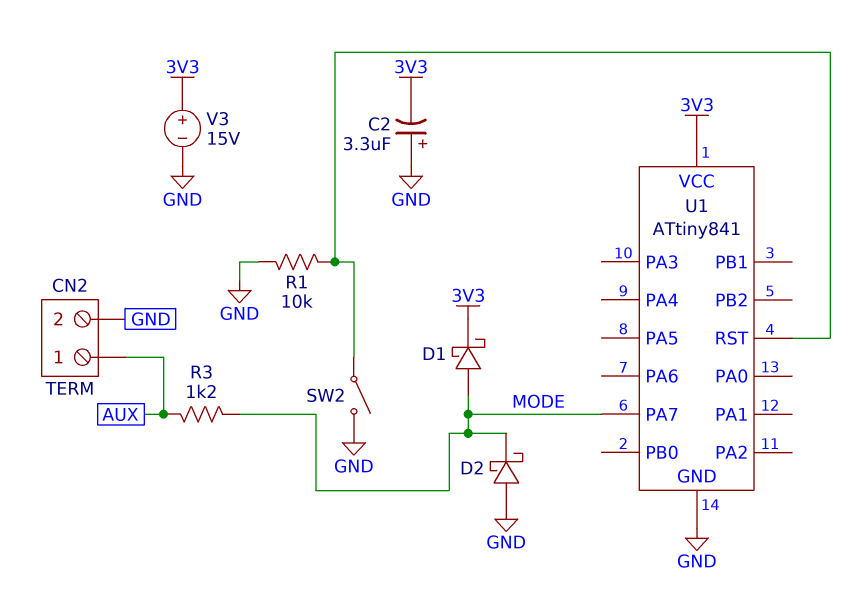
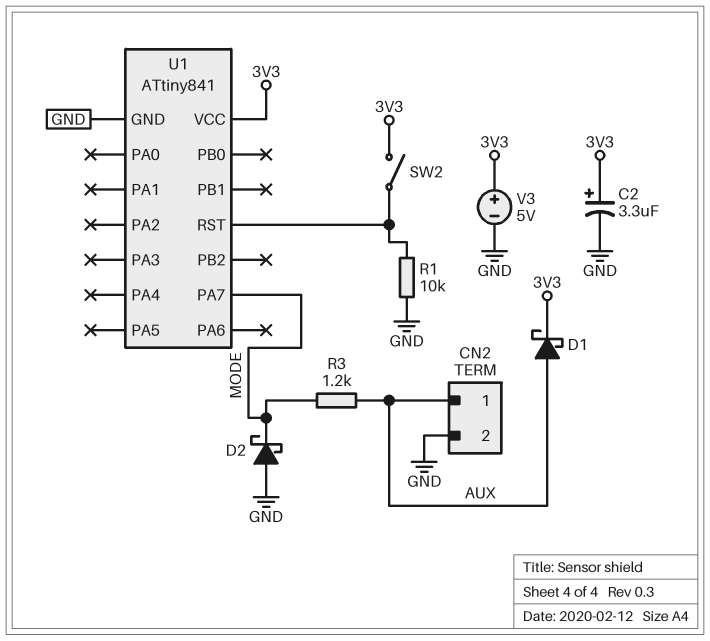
C2: 3.3uF (plus GND, minus 3V3) -> 3.3uF (plus 3V3, minus GND)
D1: schottky (A MODE, K 3V3) -> schottky (A AUX, K 3V3)
SW2: switch (GND, U1/RST) -> switch (3V3, U1/RST)
V3: 15V (plus 3V3, minus GND) -> 5V (plus 3V3, minus GND)

